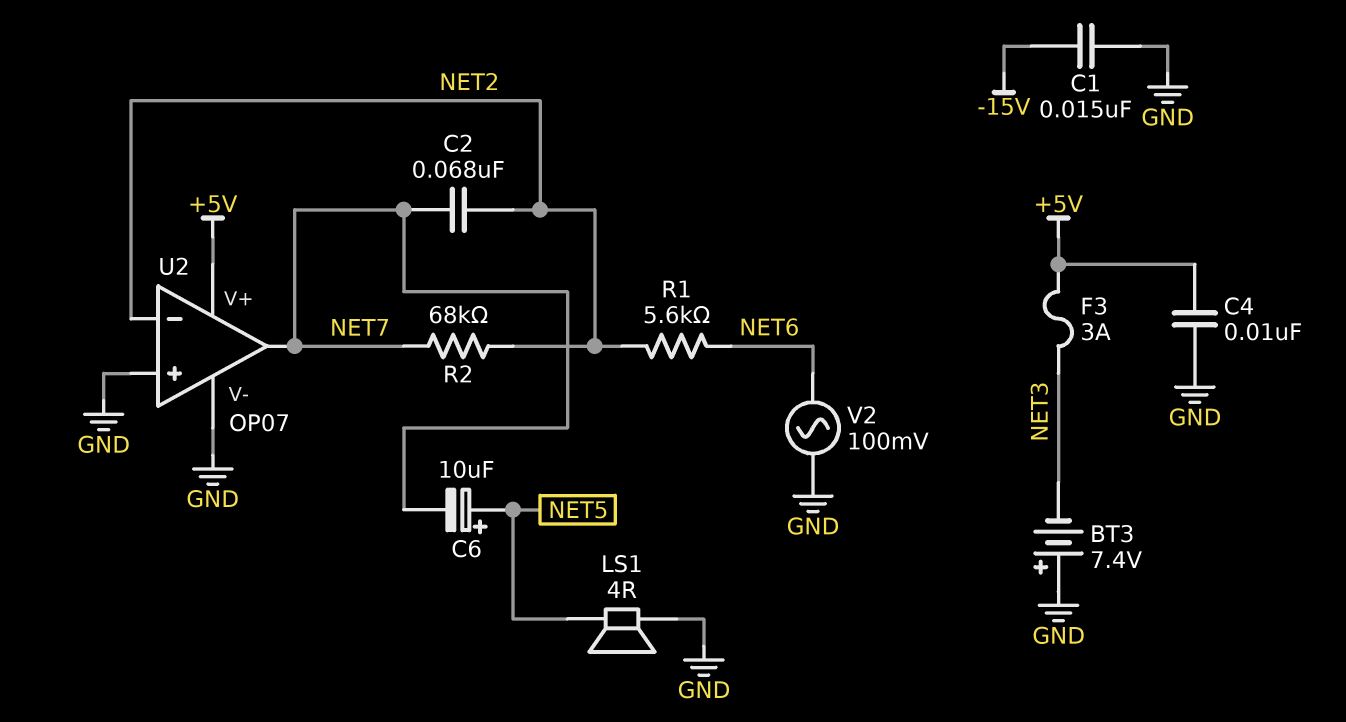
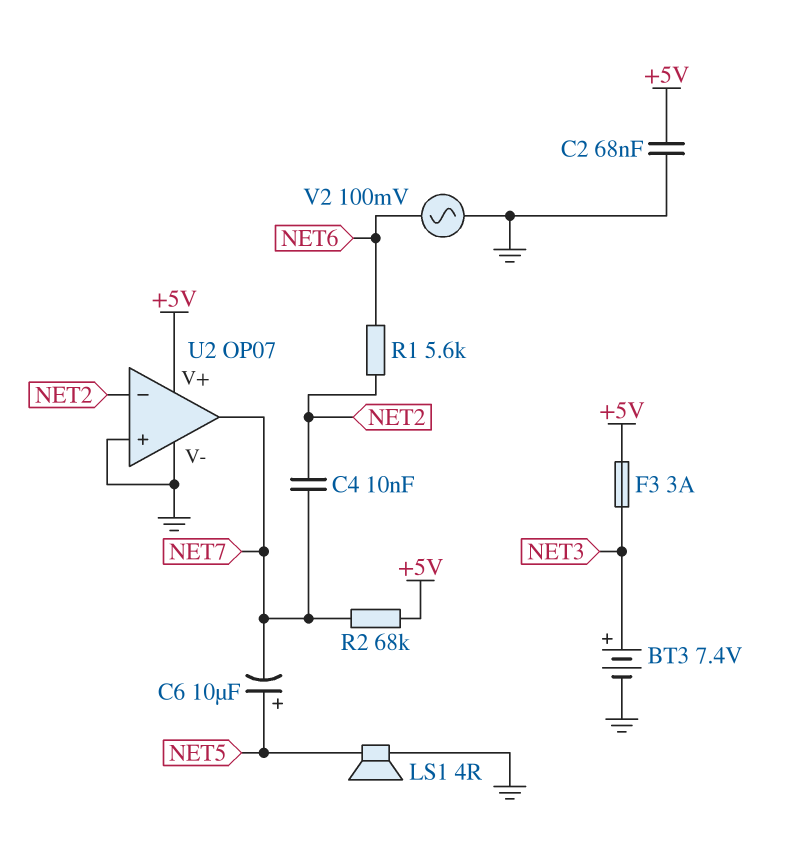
BT3: 7.4V (plus GND, minus NET3) -> 7.4V (plus NET3, minus GND)
C1: 15nF (-15V, GND) -> none
C2: 68nF (NET2, NET7) -> 68nF (+5V, GND)
C4: 10nF (+5V, GND) -> 10nF (NET2, NET7)
R2: 68k (NET2, NET7) -> 68k (+5V, NET7)

